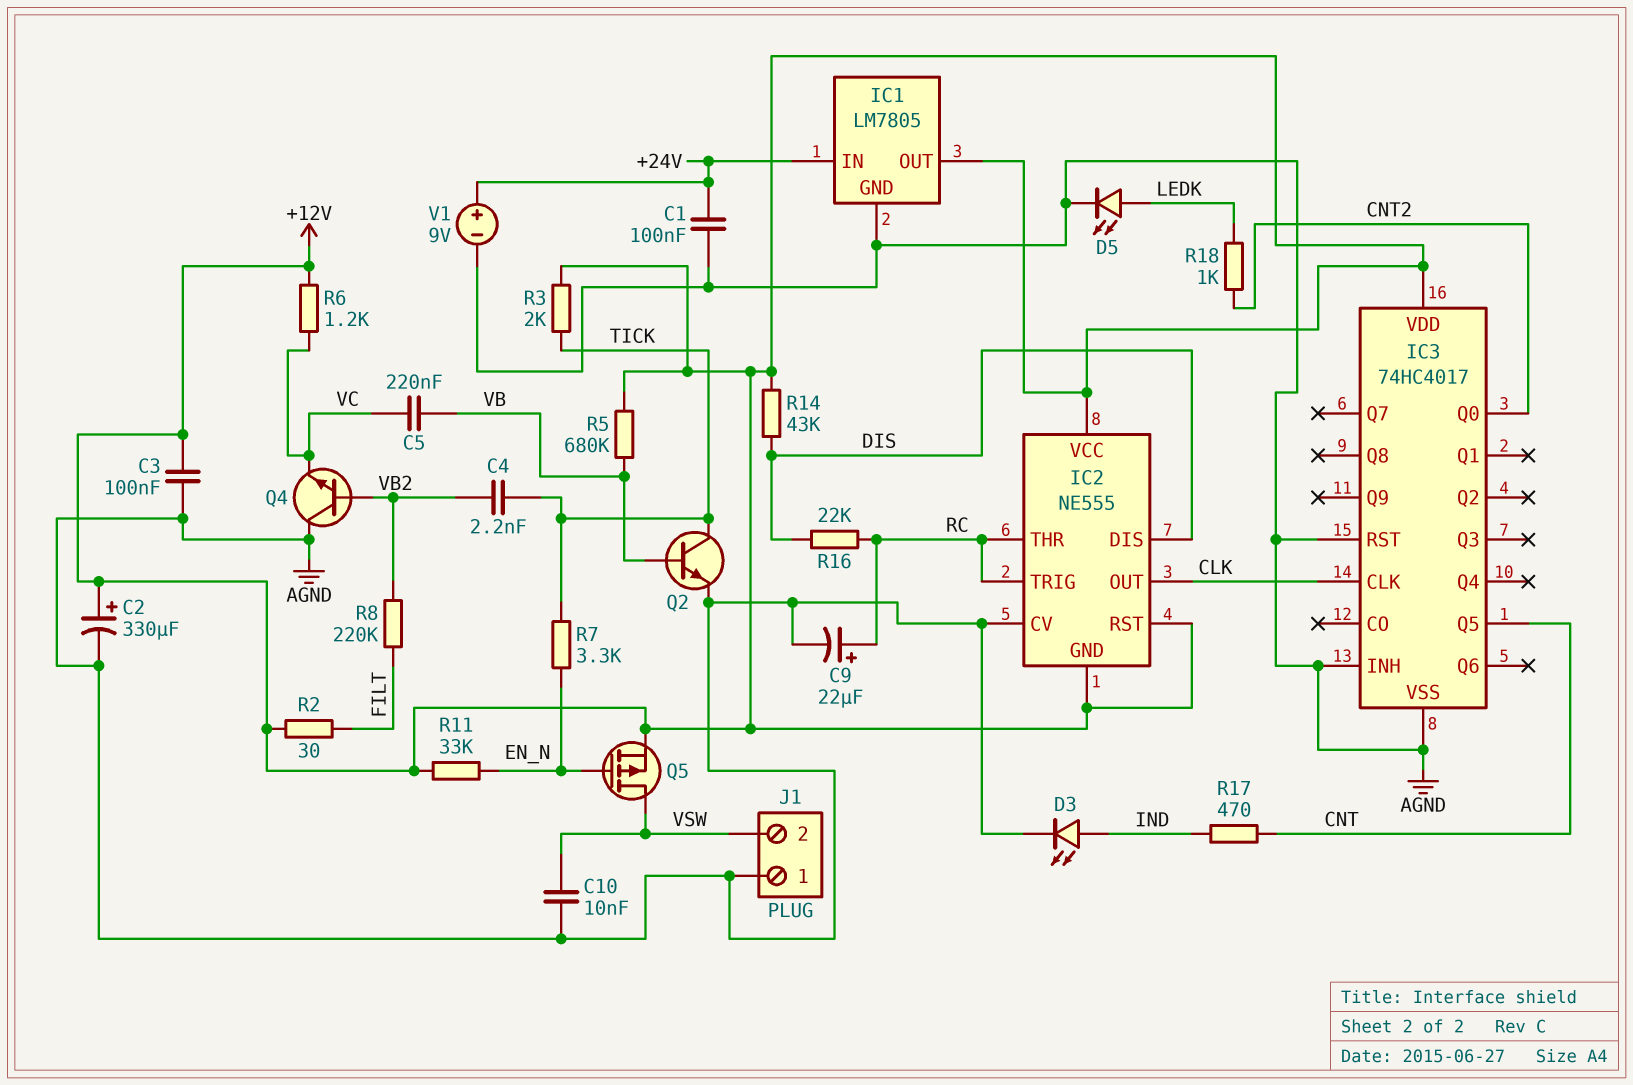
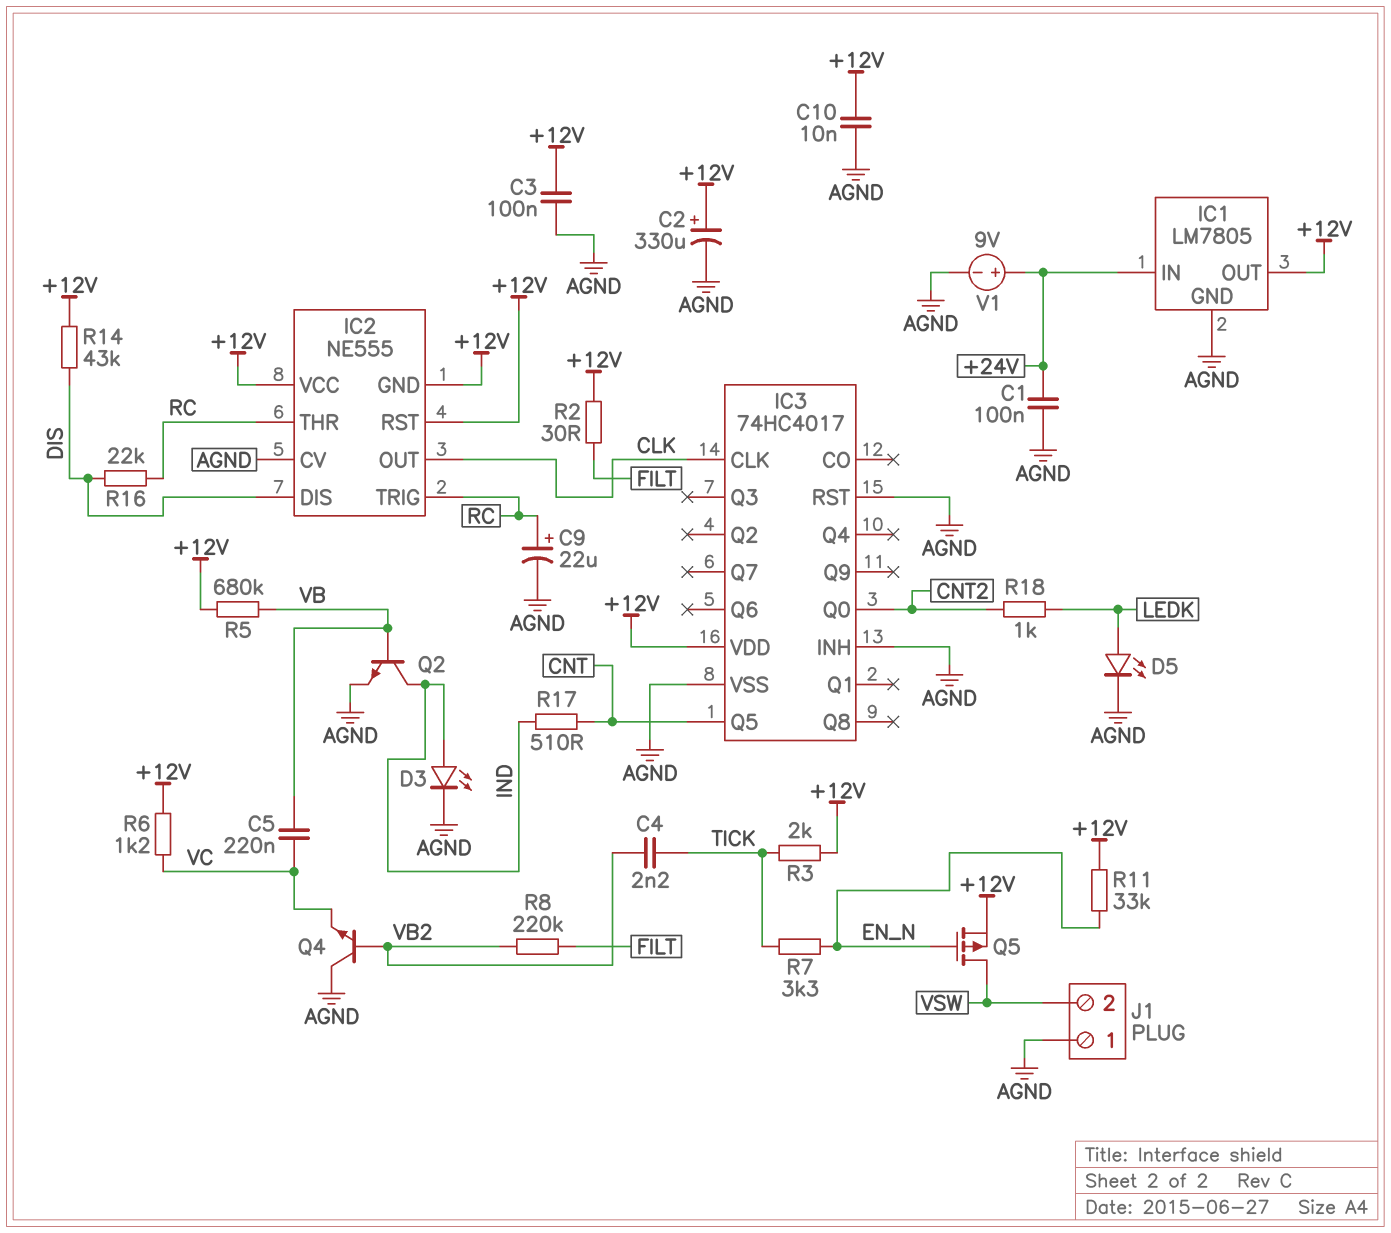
C10: 10nF (AGND, VSW) -> 10nF (+12V, AGND)
Q2: NPN (B VB, C TICK, E AGND) -> NPN (B VB, C IND, E AGND)
R17: 470 (CNT, IND) -> 510 (CNT, IND)

